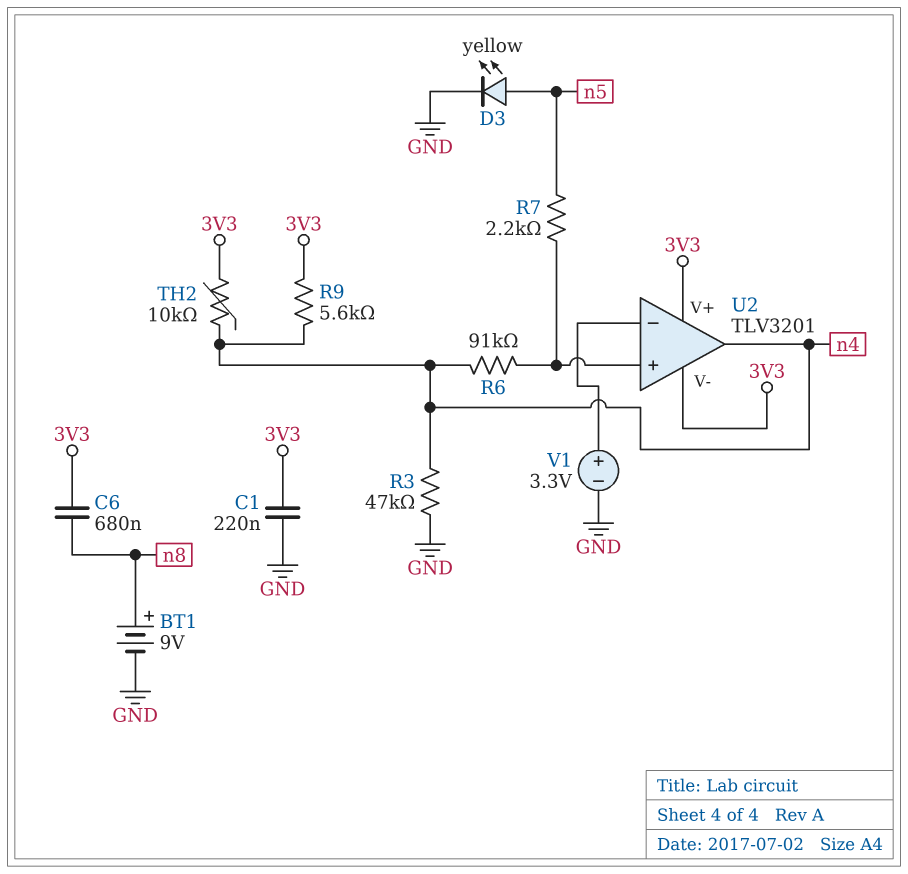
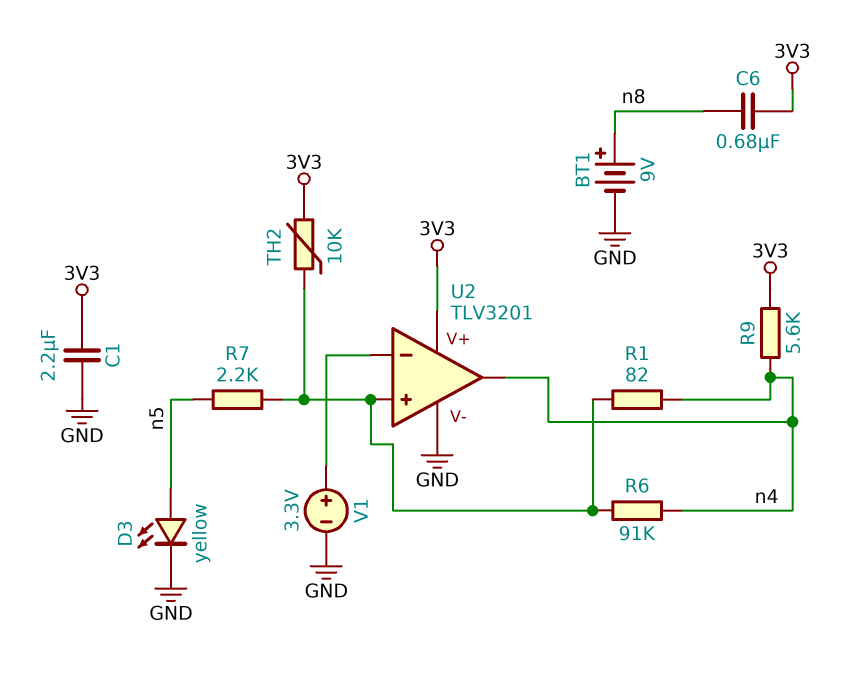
C1: 220nF (3V3, GND) -> 2.2uF (3V3, GND)
R1: none -> 82 (U2/in+, n4)
R3: 47k (GND, n4) -> none
TH2: 10k (3V3, n4) -> 10k (3V3, U2/in+)
U2 pin V-: 3V3 -> GND

